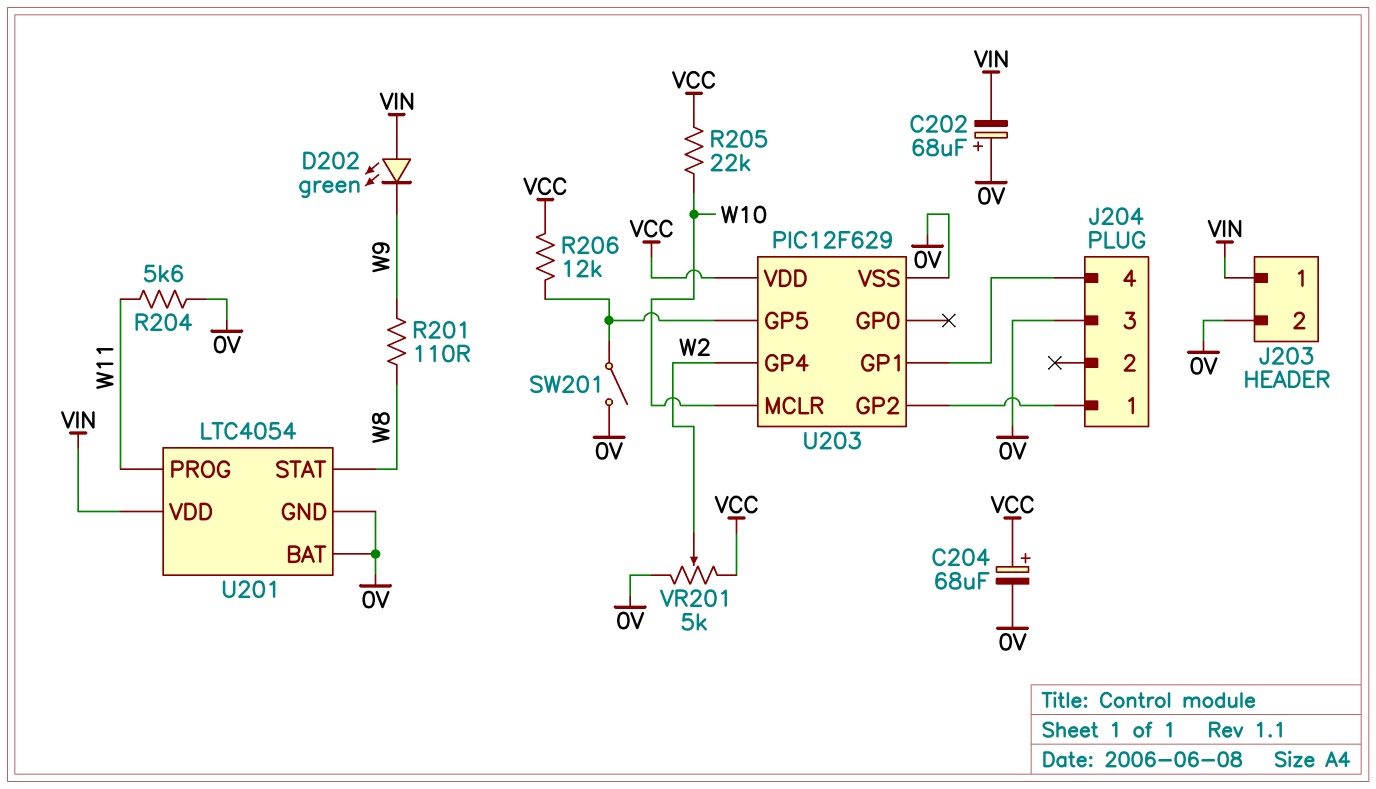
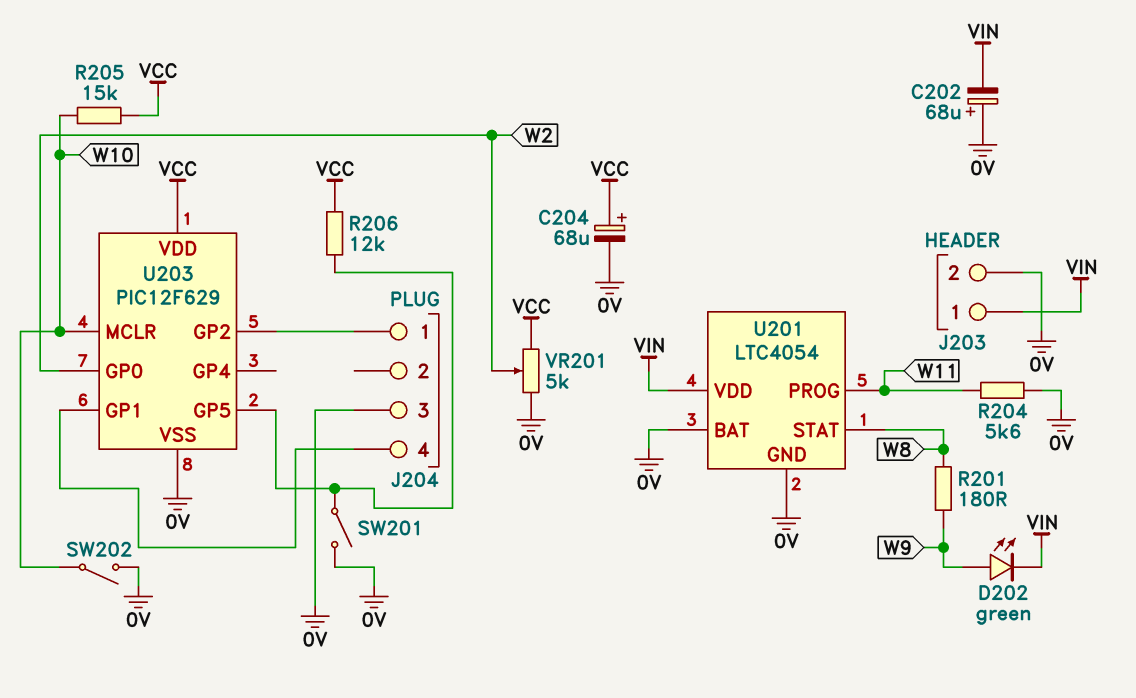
D202: LED green (A VIN, K W9) -> LED green (A W9, K VIN)
R201: 110 (W8, W9) -> 180 (W8, W9)
R205: 22k (VCC, W10) -> 15k (VCC, W10)
SW202: none -> switch (0V, W10)
U203 pin GP0: none -> W2
U203 pin GP4: W2 -> none

